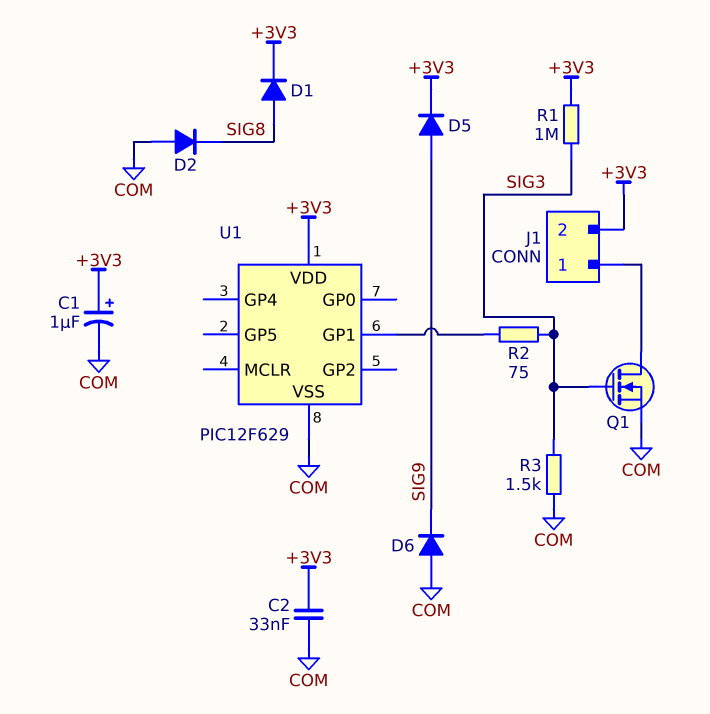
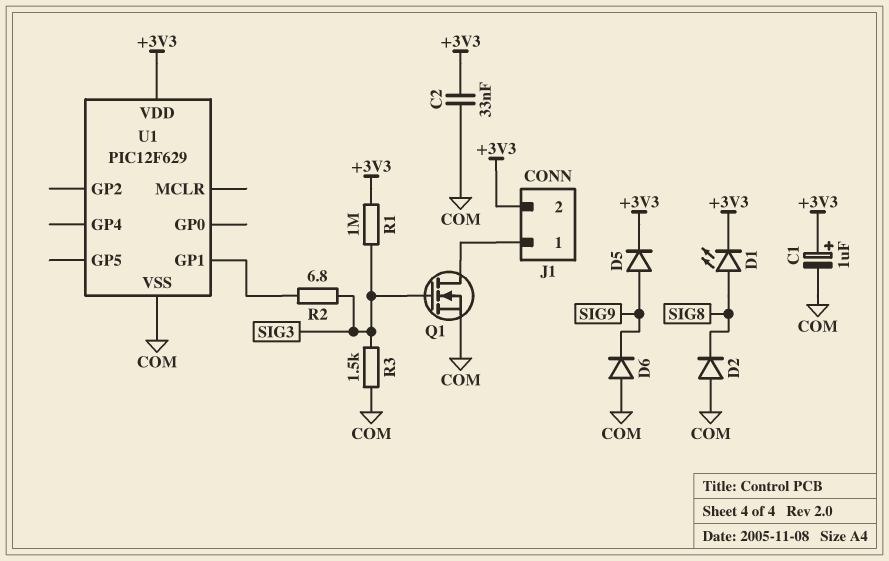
D1: diode (A SIG8, K +3V3) -> LED (A SIG8, K +3V3)
R2: 75 (SIG3, U1/GP1) -> 6.8 (SIG3, U1/GP1)

